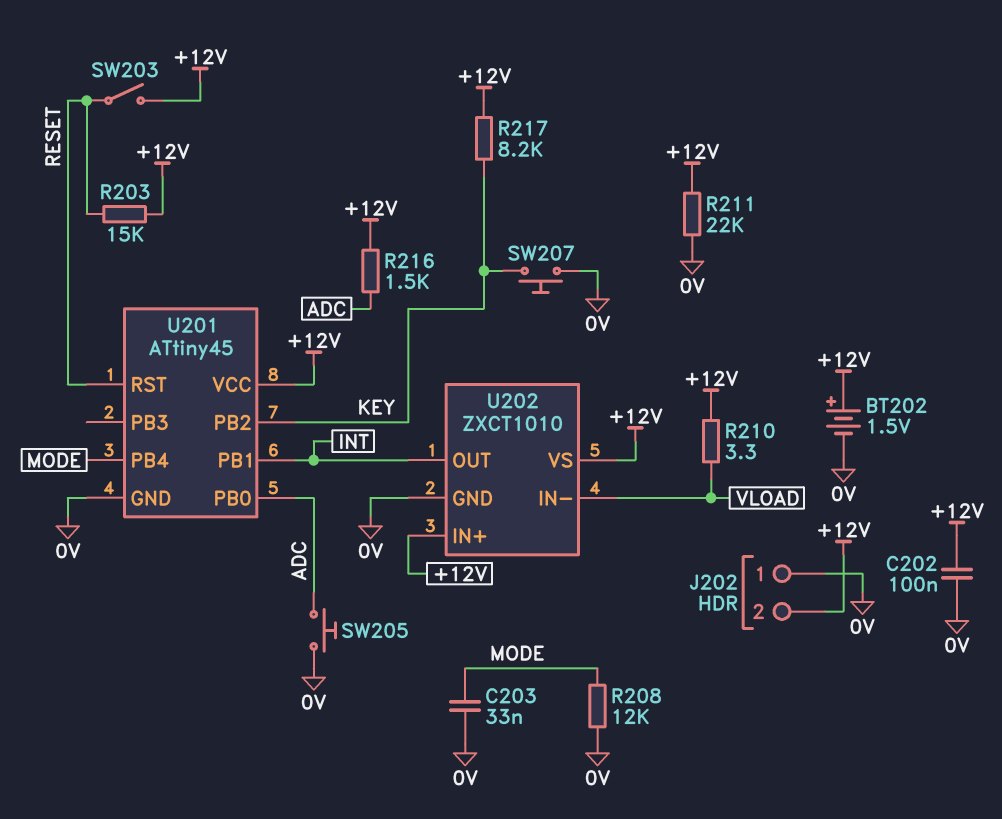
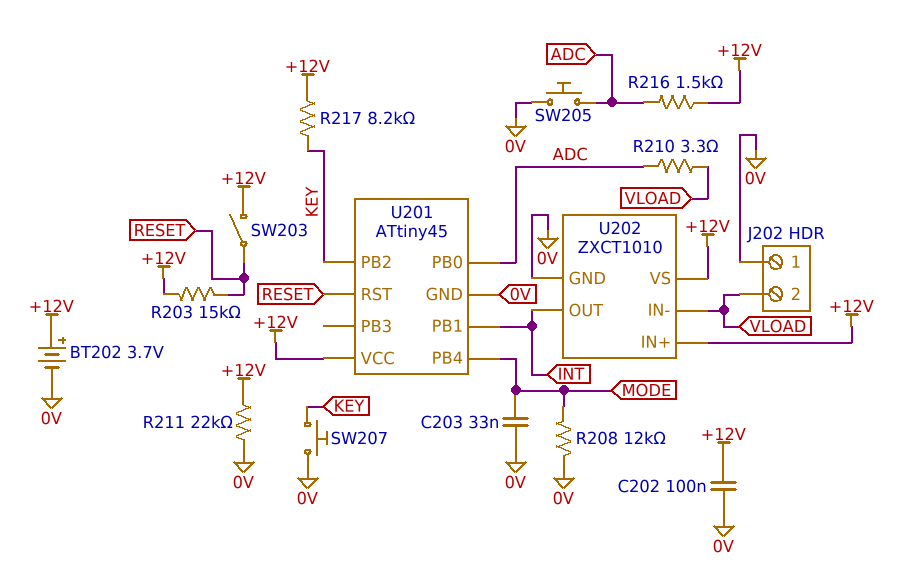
BT202: 1.5V (plus +12V, minus 0V) -> 3.7V (plus +12V, minus 0V)
J202 pin 2: +12V -> VLOAD
R210: 3.3 (+12V, VLOAD) -> 3.3 (ADC, VLOAD)

